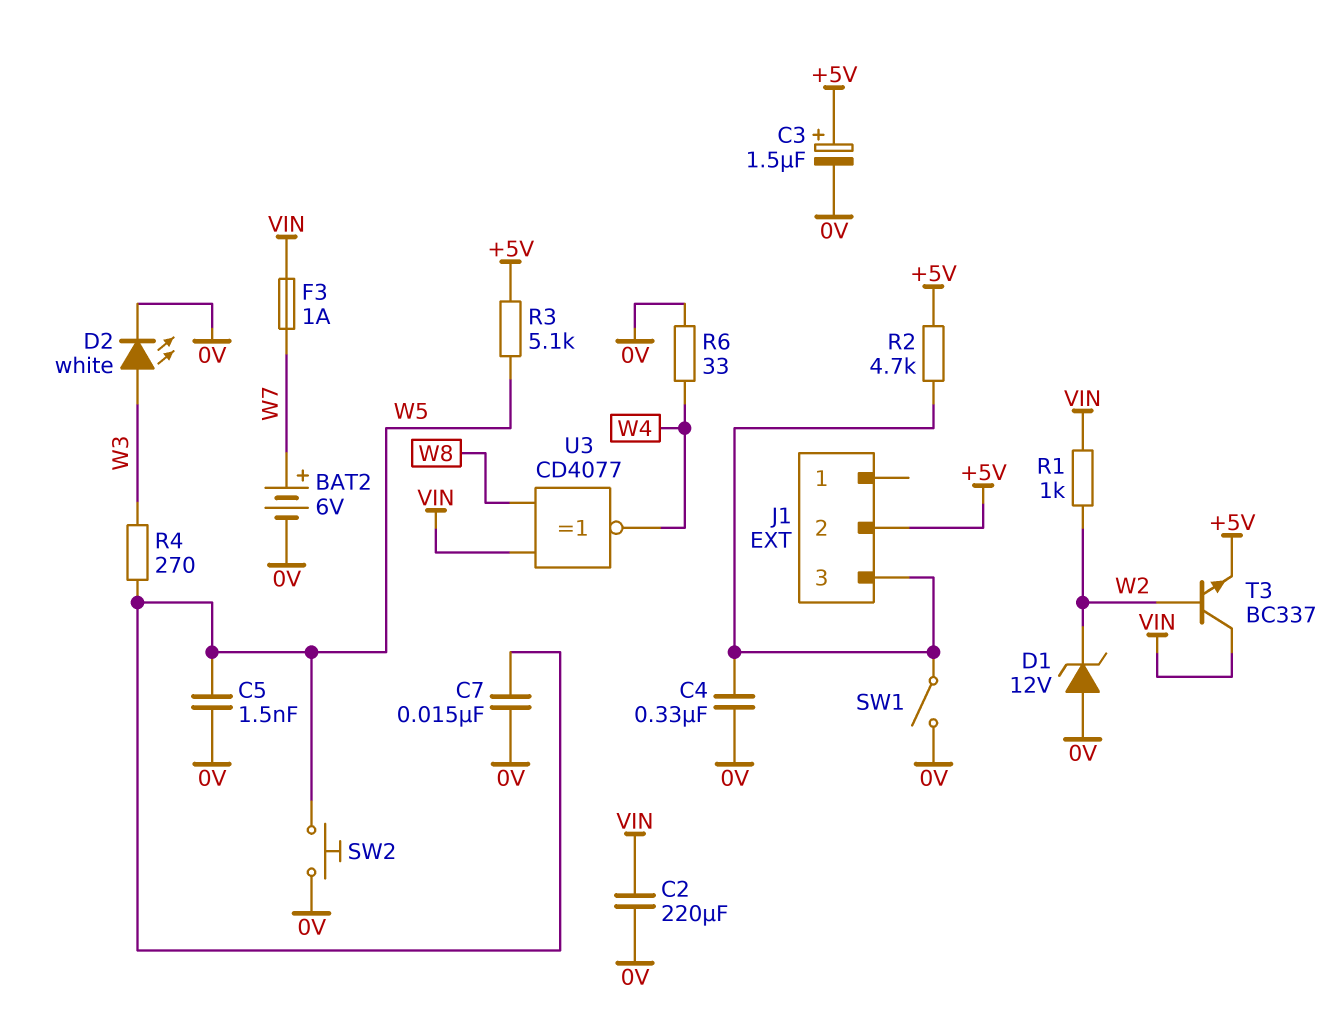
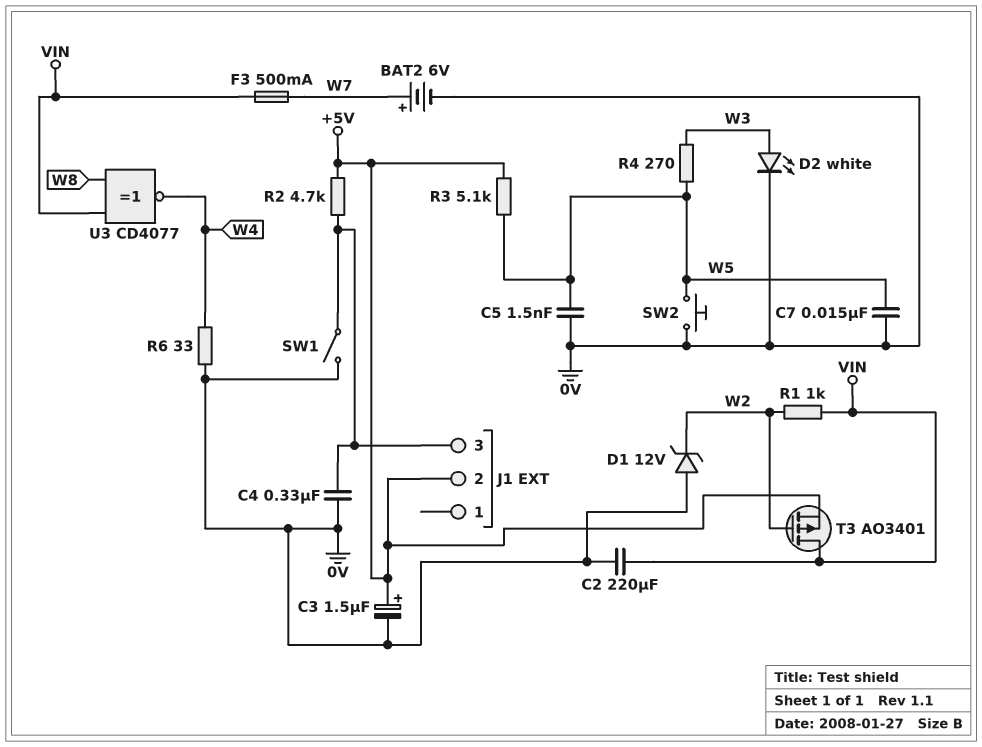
F3: 1A (VIN, W7) -> 500mA (VIN, W7)
T3: NPN BC337 (B W2, C VIN, E +5V) -> PMOS AO3401 (G W2, D VIN, S +5V)

